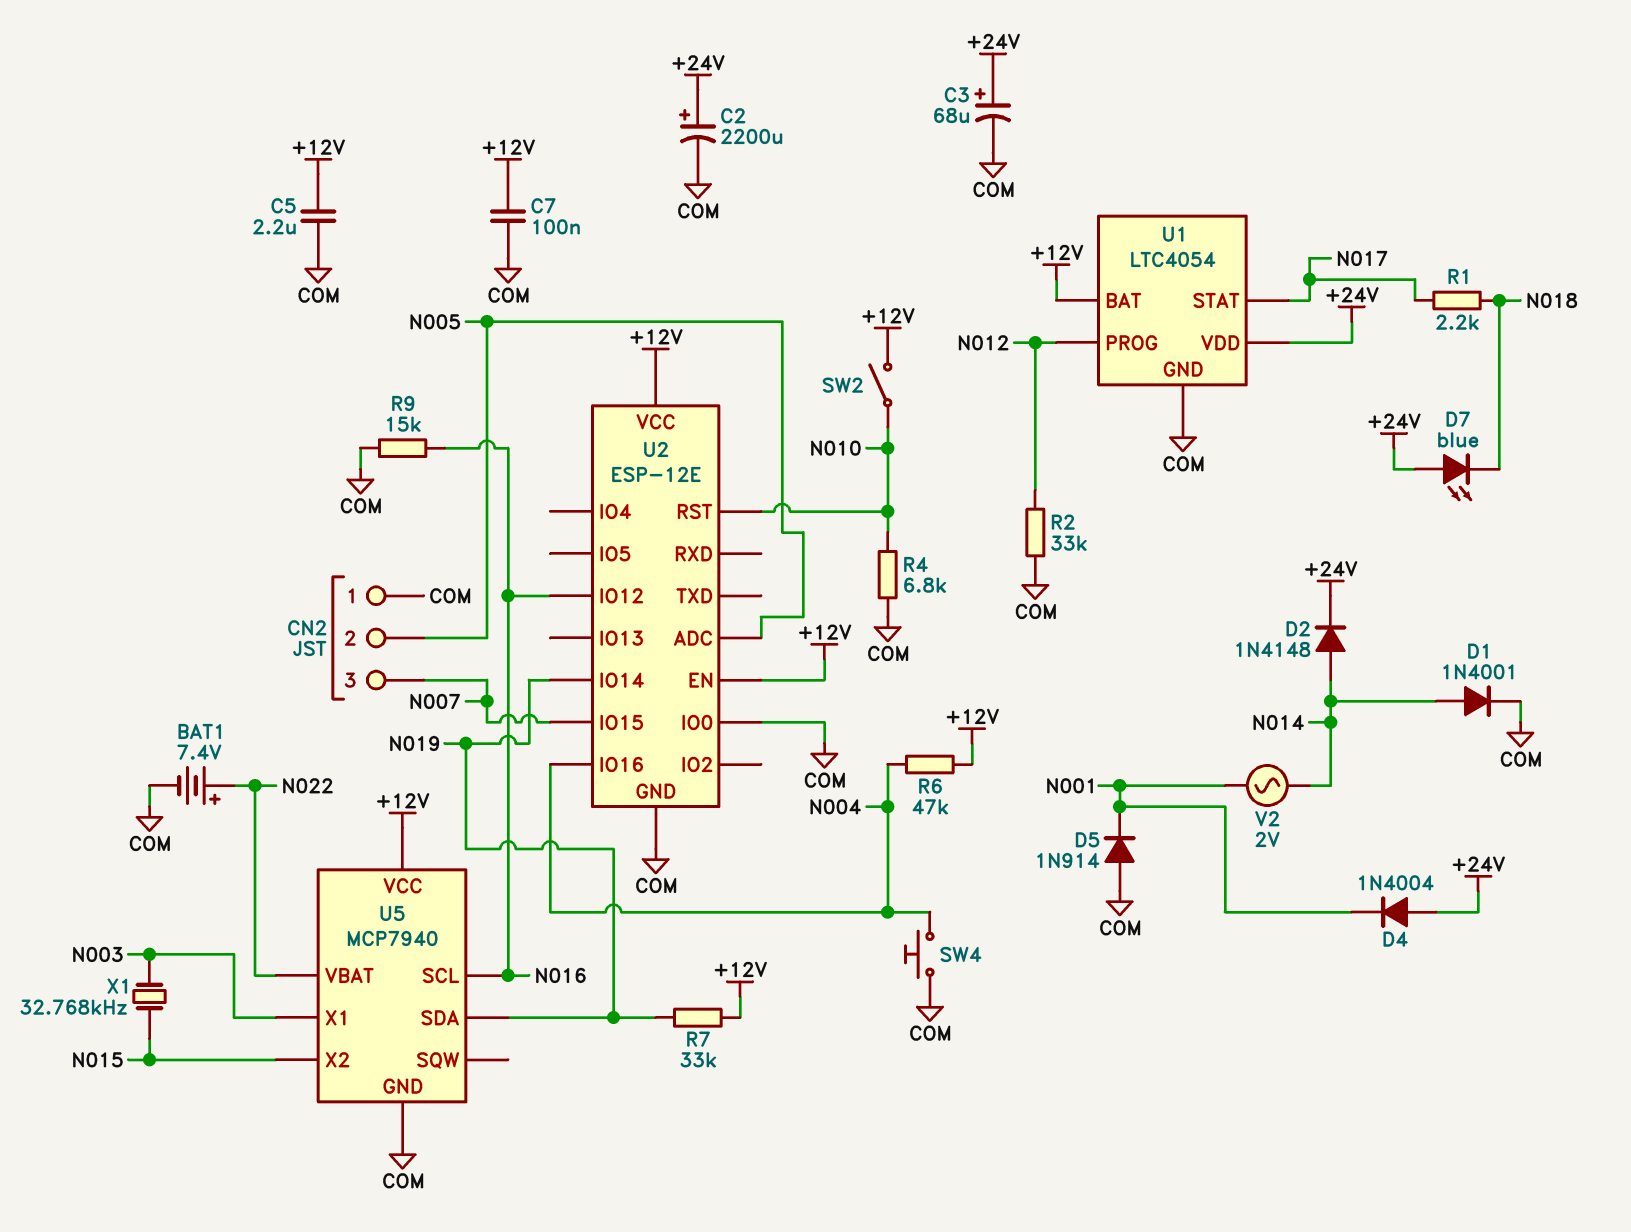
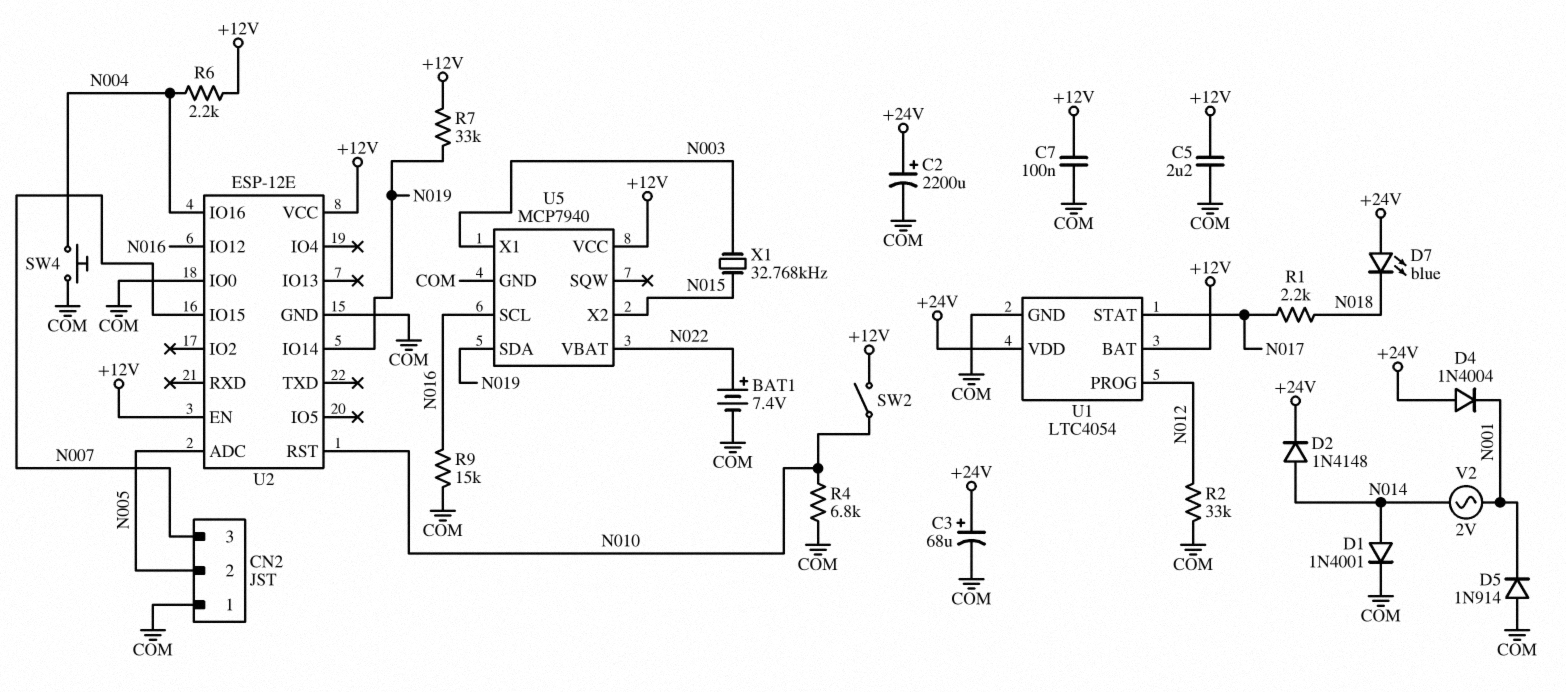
R6: 47k (+12V, N004) -> 2.2k (+12V, N004)

